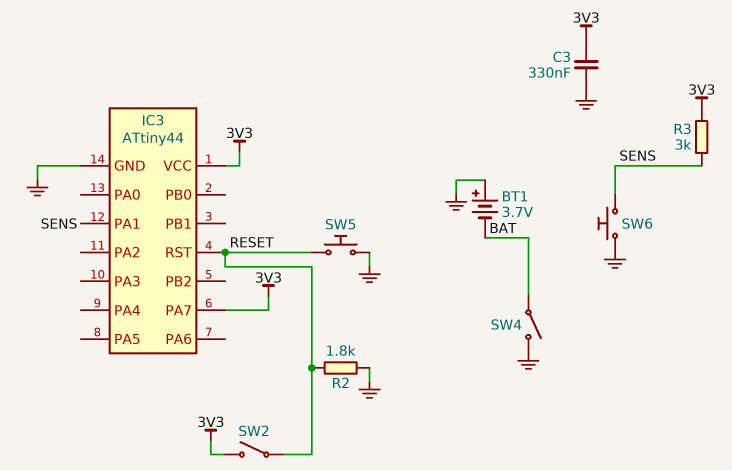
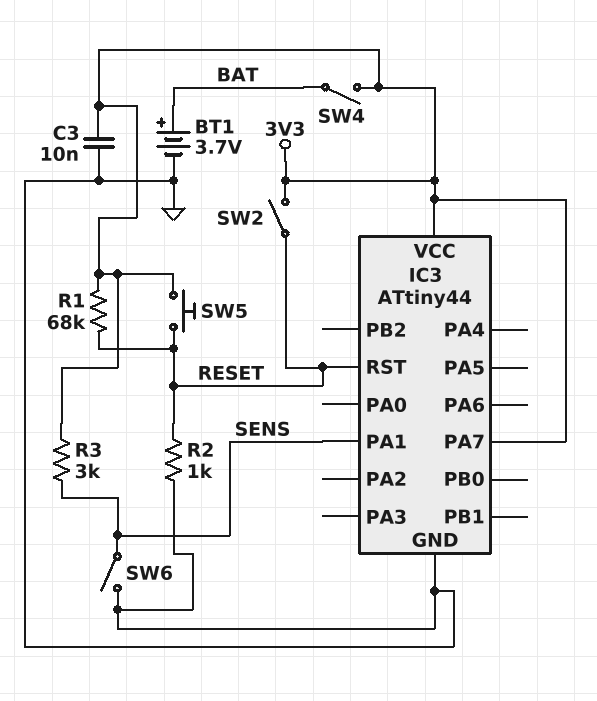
BT1: 3.7V (plus GND, minus BAT) -> 3.7V (plus BAT, minus GND)
C3: 330nF (3V3, GND) -> 10nF (3V3, GND)
R1: none -> 68k (3V3, RESET)
R2: 1.8k (GND, RESET) -> 1k (GND, RESET)
SW4: switch (BAT, GND) -> switch (3V3, BAT)
SW5: button (GND, RESET) -> button (3V3, RESET)
SW6: button (GND, SENS) -> switch (GND, SENS)

